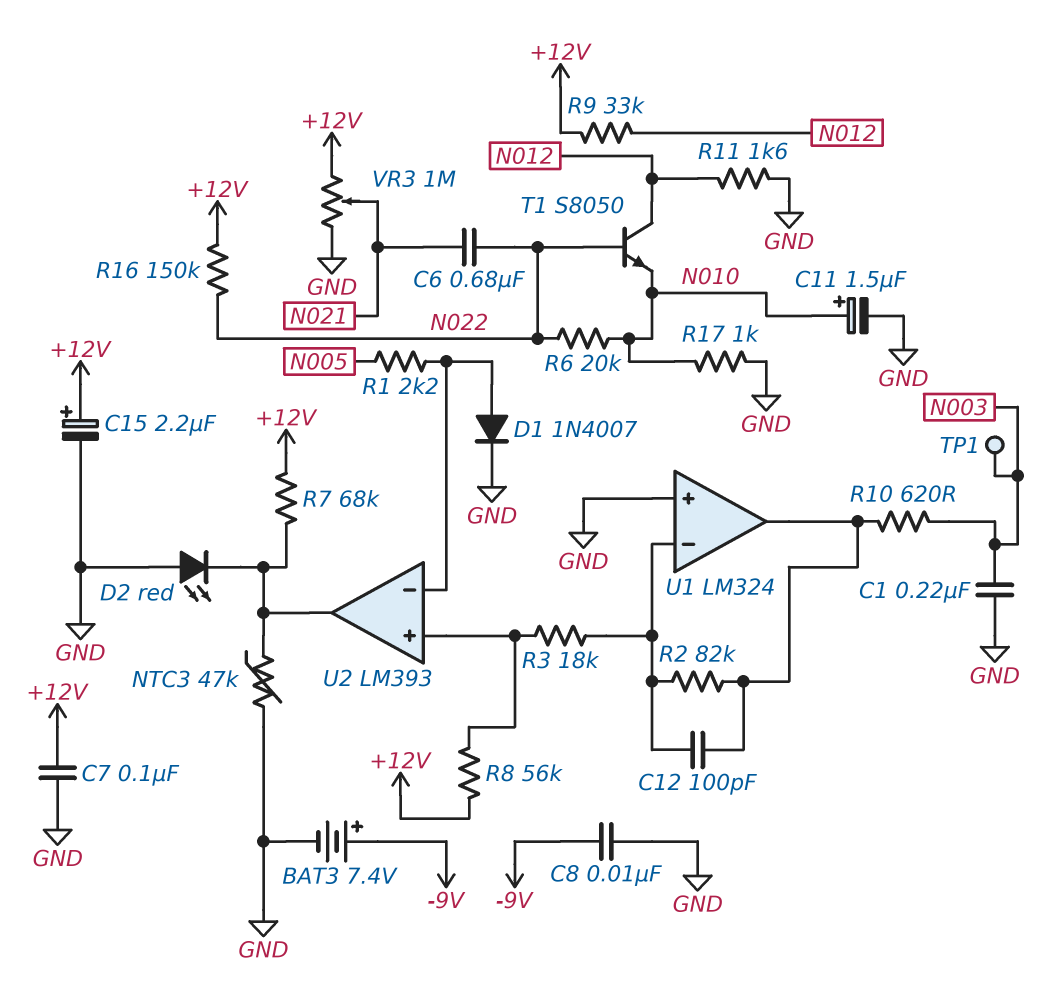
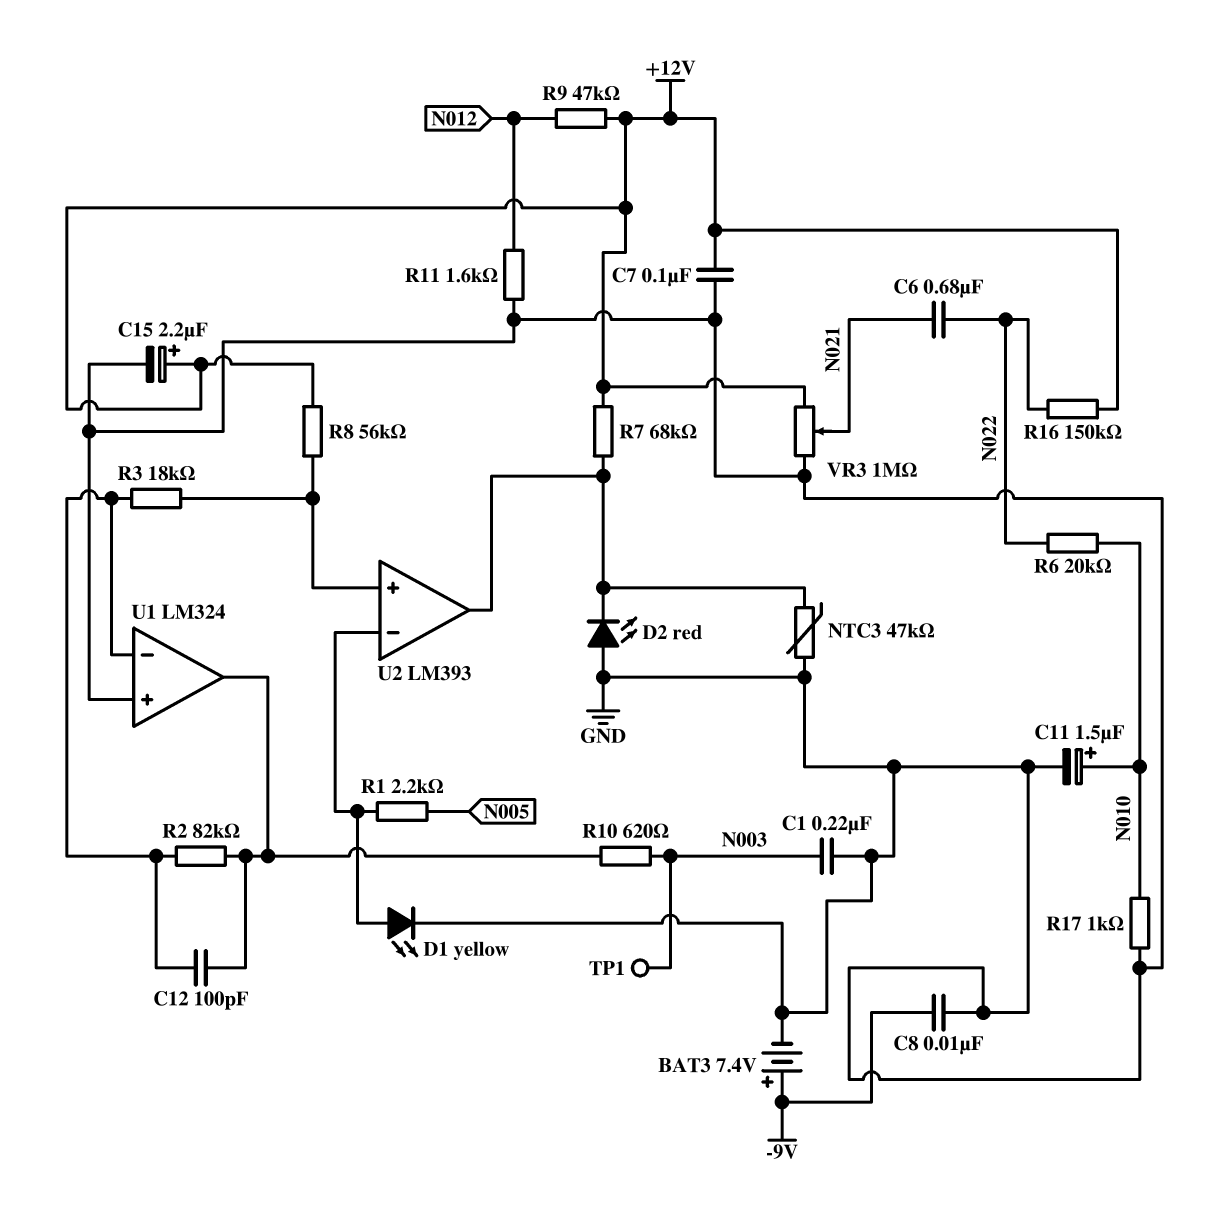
D1: diode 1N4007 (A U2/in-, K GND) -> LED yellow (A U2/in-, K GND)
R9: 33k (+12V, N012) -> 47k (+12V, N012)
T1: NPN S8050 (B N022, C N012, E N010) -> none

